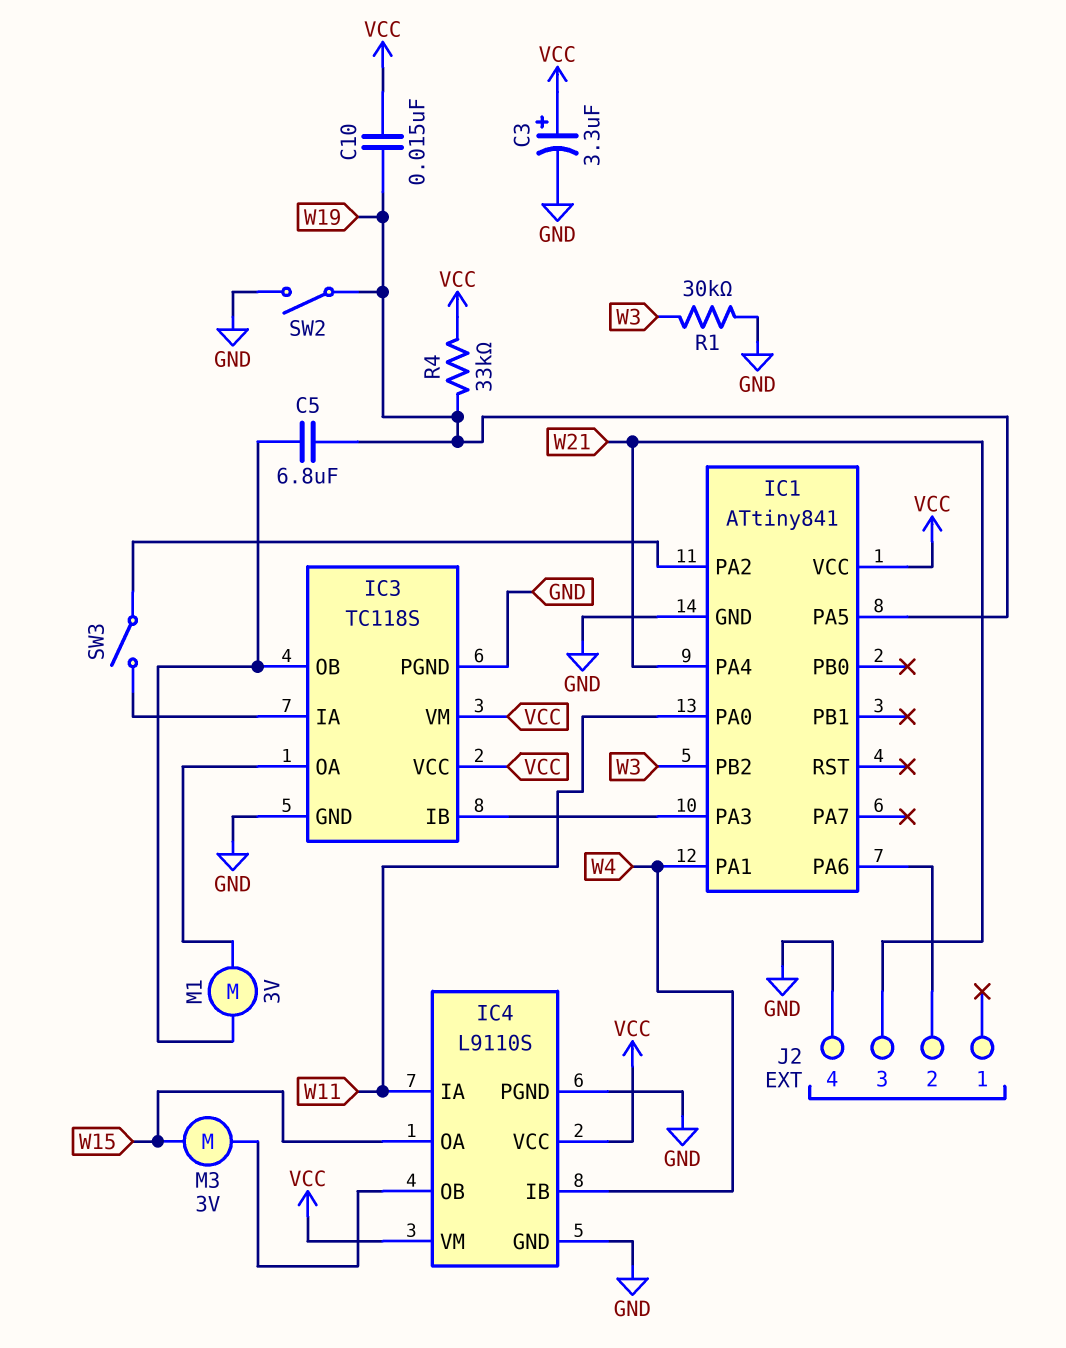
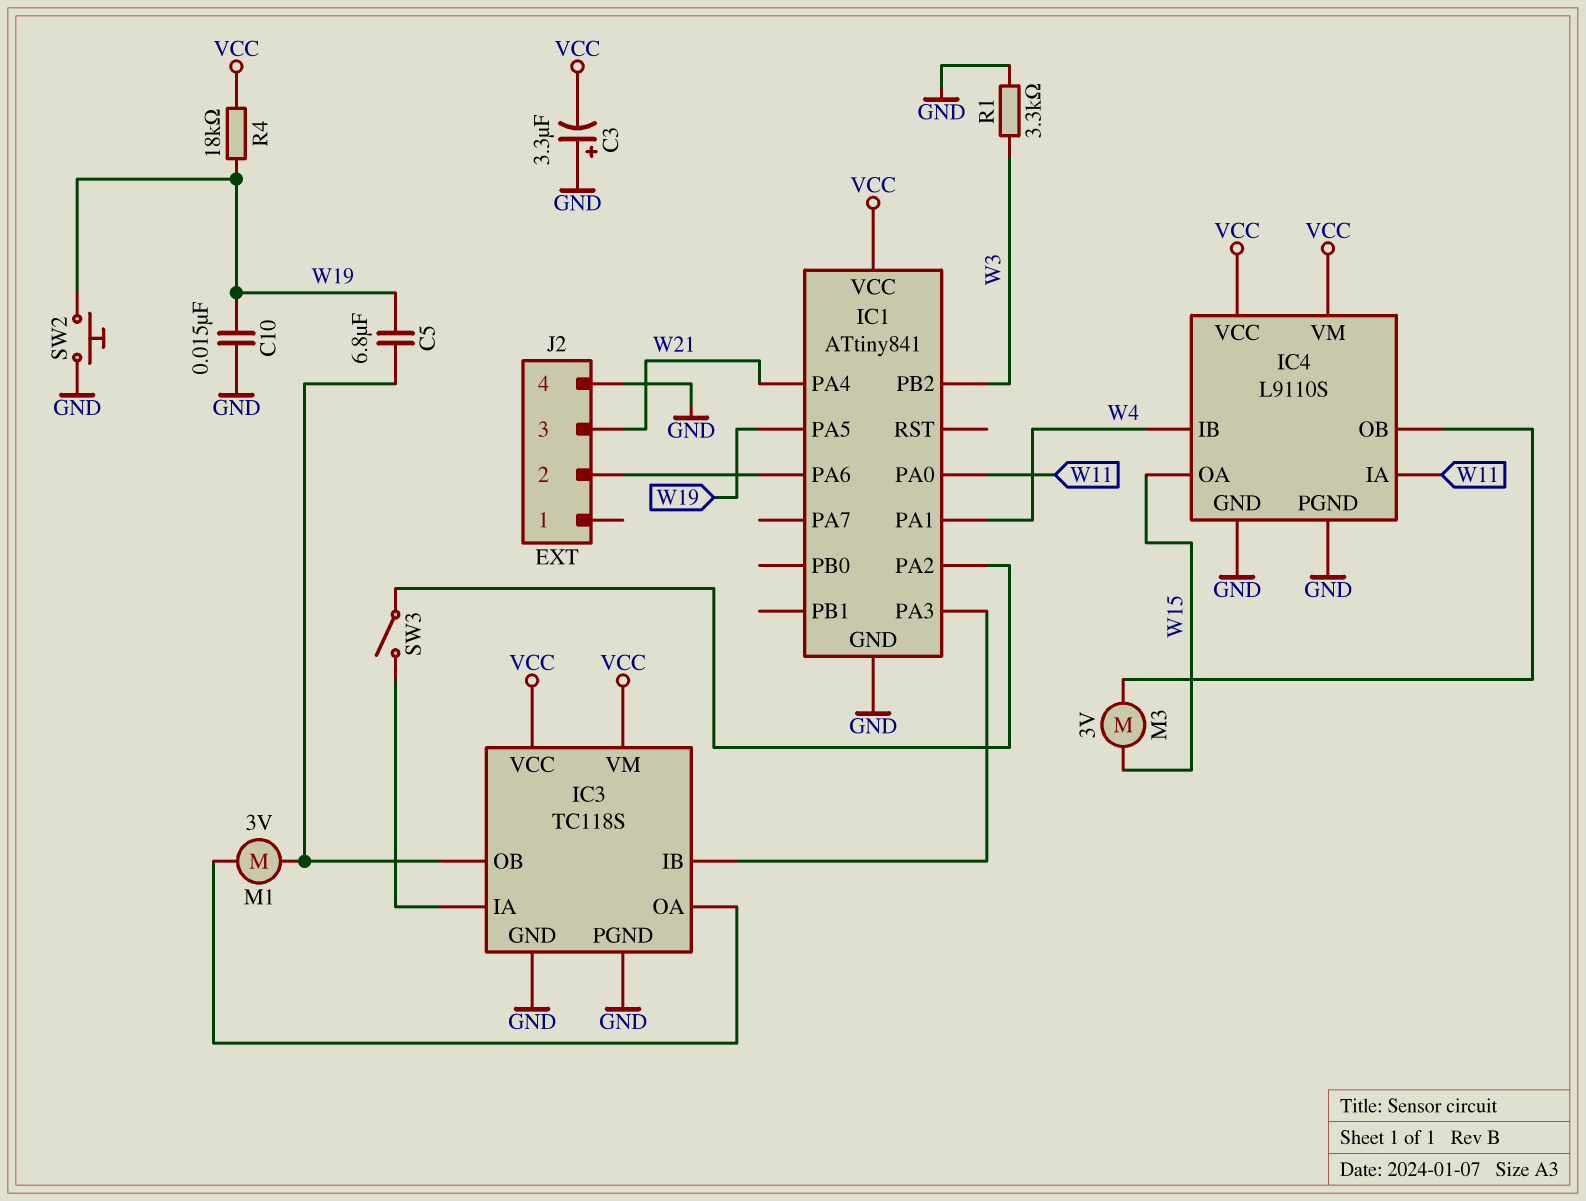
C3: 3.3uF (plus VCC, minus GND) -> 3.3uF (plus GND, minus VCC)
C10: 15nF (VCC, W19) -> 15nF (GND, W19)
R1: 30k (GND, W3) -> 3.3k (GND, W3)
R4: 33k (VCC, W19) -> 18k (VCC, W19)
SW2: switch (GND, W19) -> button (GND, W19)

